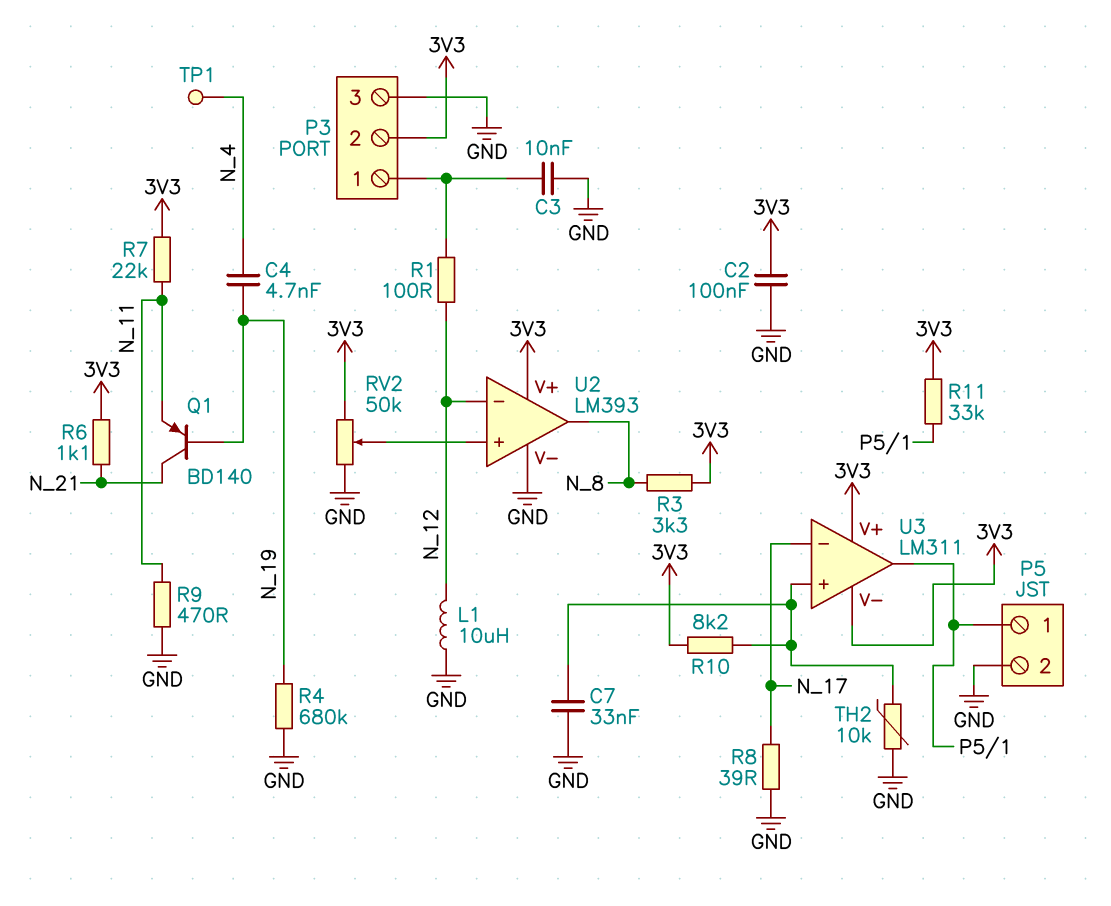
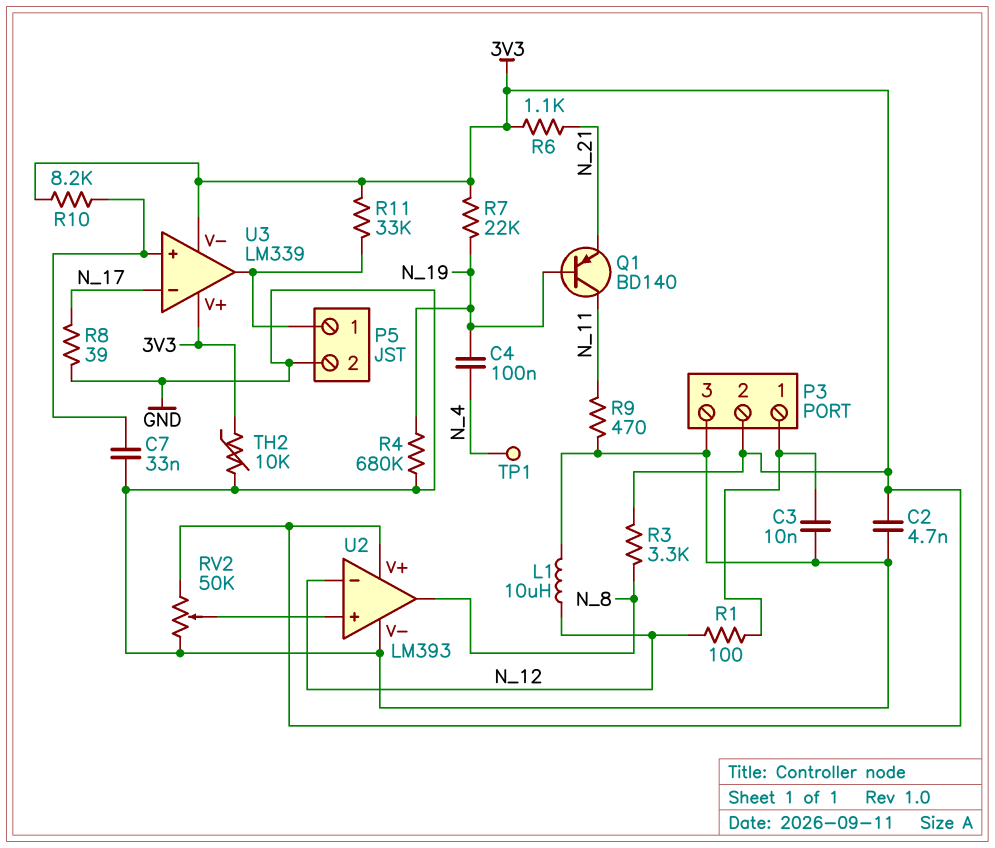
C2: 100nF (3V3, GND) -> 4.7nF (3V3, GND)
C4: 4.7nF (N_4, N_19) -> 100nF (N_4, N_19)
Q1: PNP BD140 (B N_19, C N_21, E N_11) -> PNP BD140 (B N_19, C N_11, E N_21)
R7: 22k (3V3, N_11) -> 22k (3V3, N_19)
TH2: 10k (GND, U3/in+) -> 10k (3V3, GND)
U3: LM311 -> LM339

